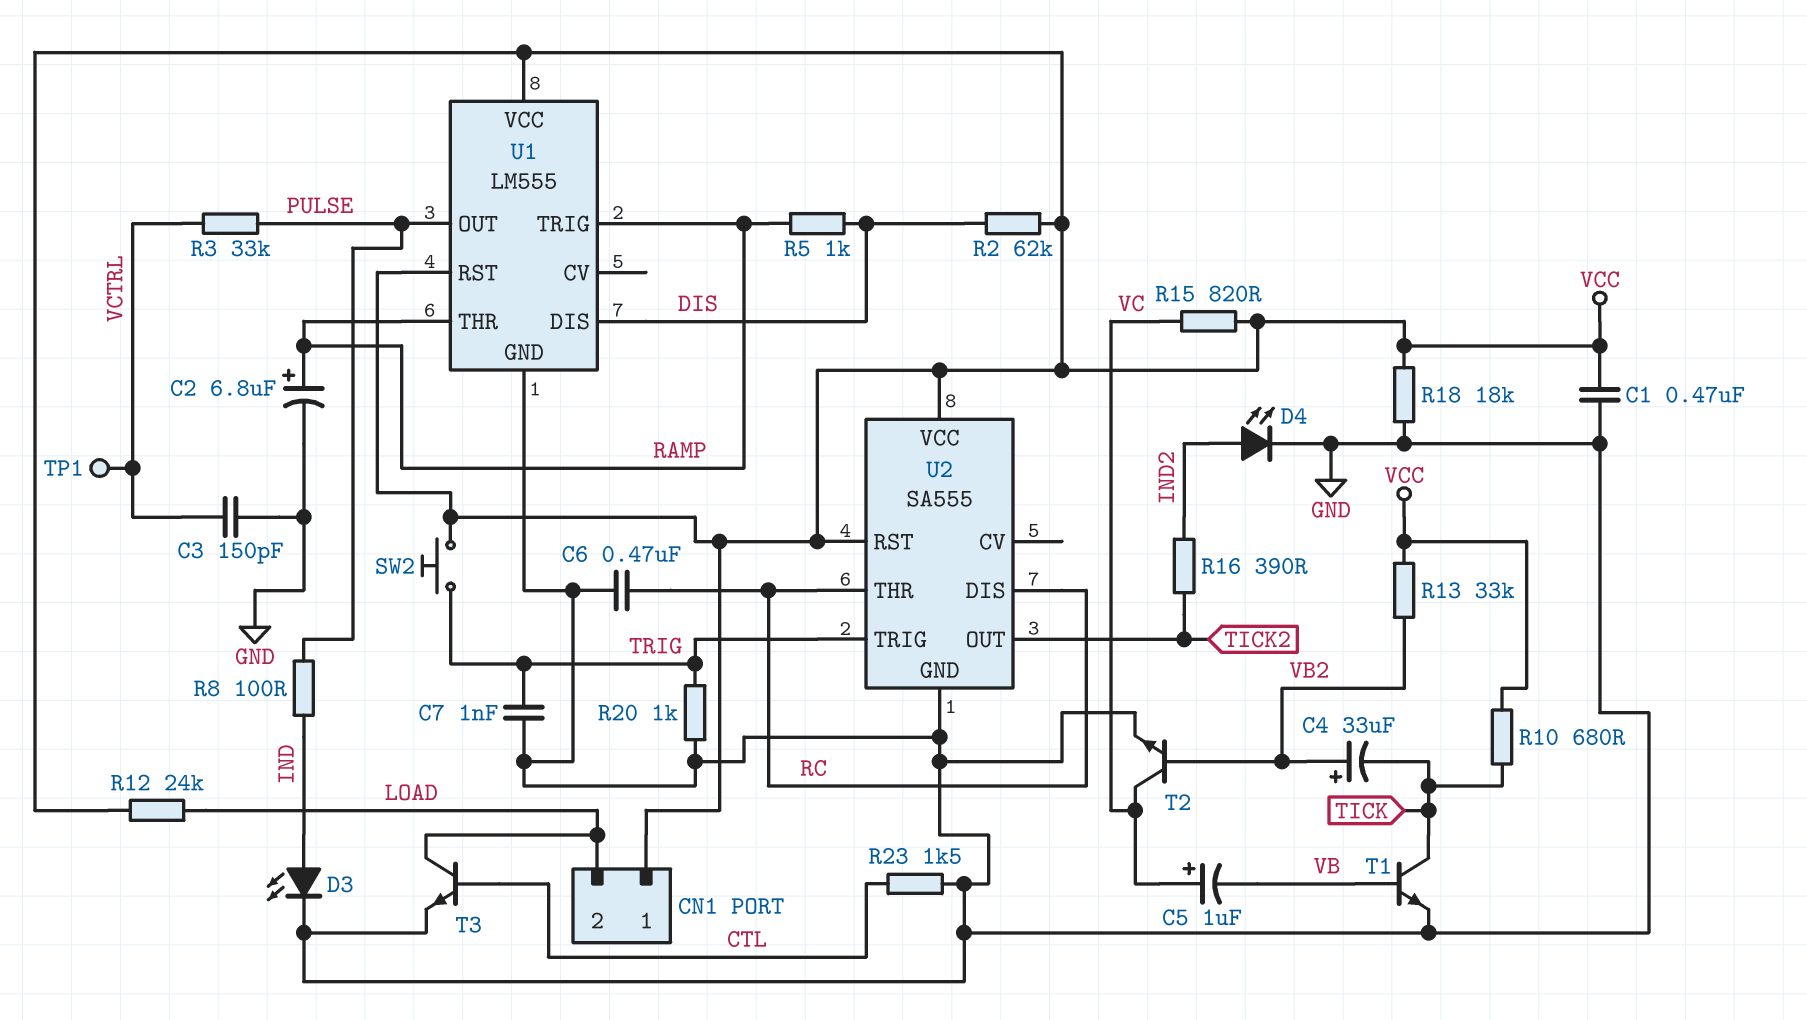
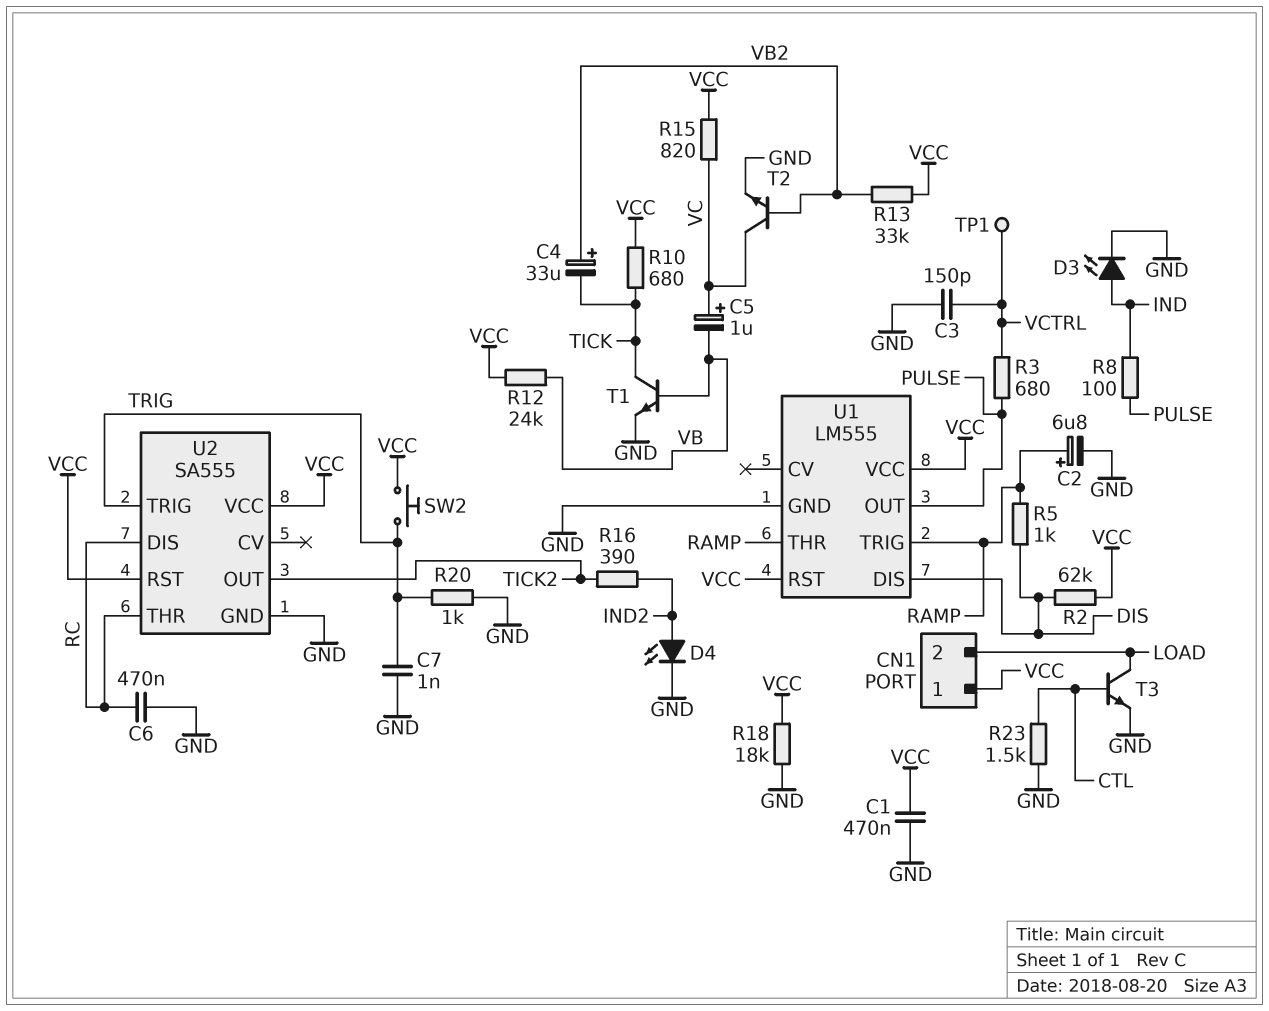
R3: 33k (PULSE, VCTRL) -> 680 (PULSE, VCTRL)
R12: 24k (LOAD, VCC) -> 24k (VB, VCC)

